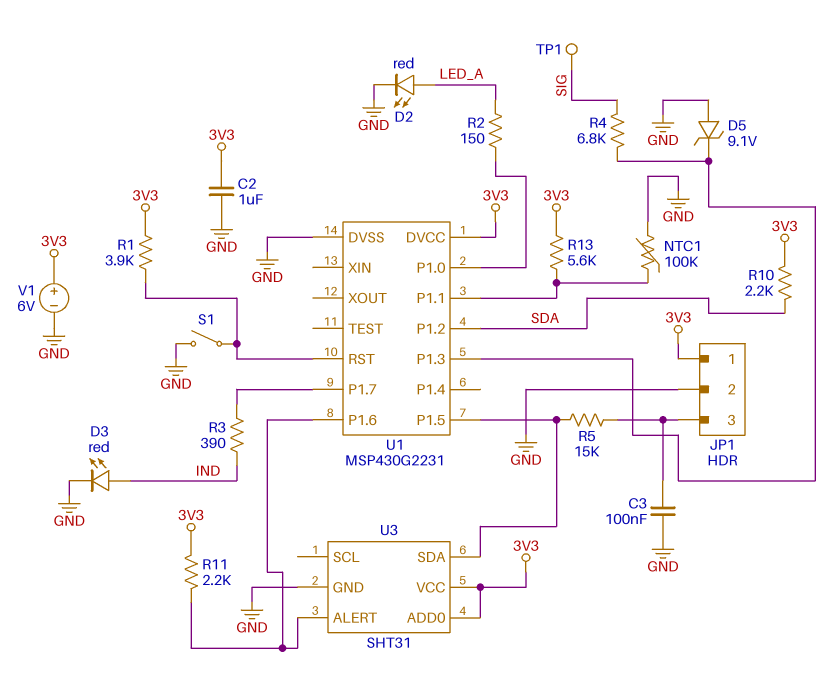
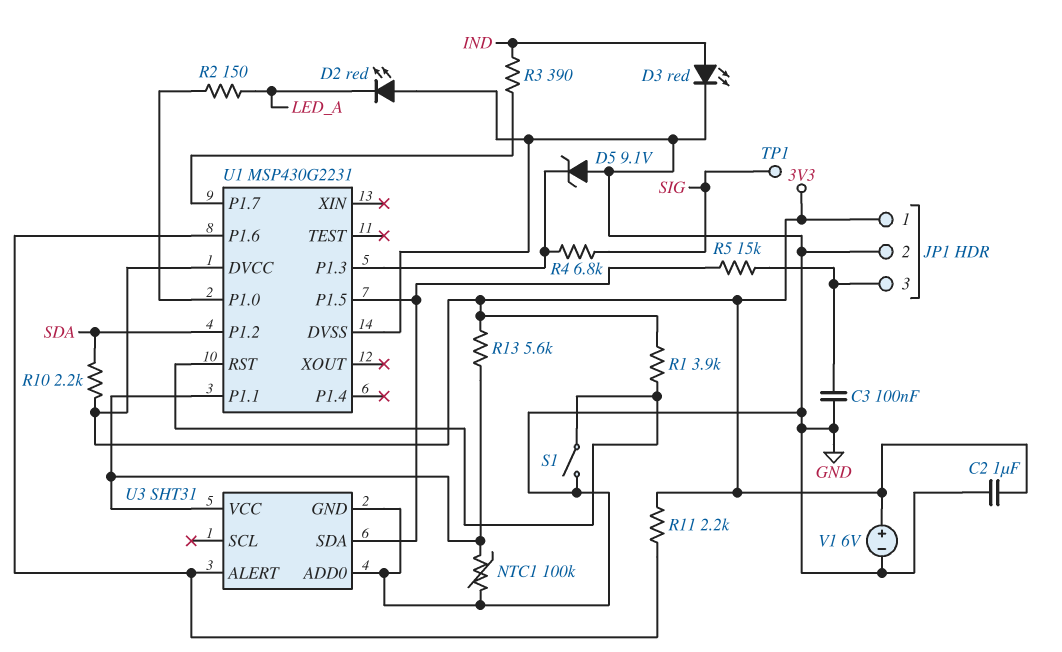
D2: LED red (A LED_A, K GND) -> LED red (A GND, K LED_A)
U3 pin ADD0: 3V3 -> GND
U3 pin VCC: 3V3 -> U1/P1.1

